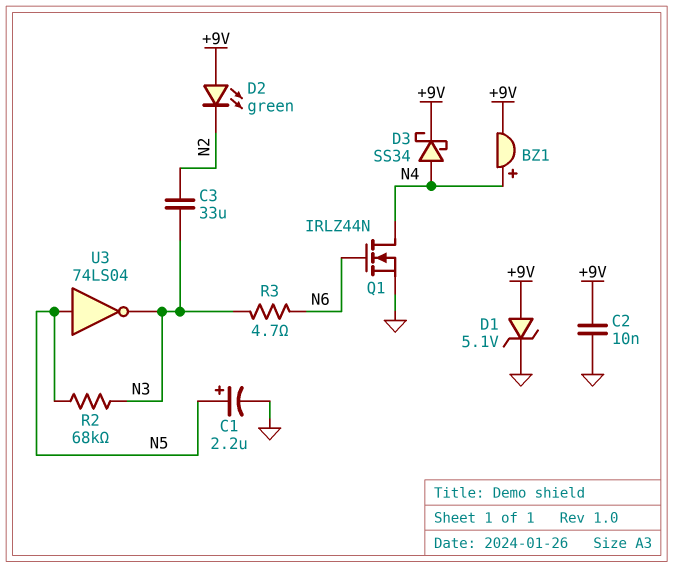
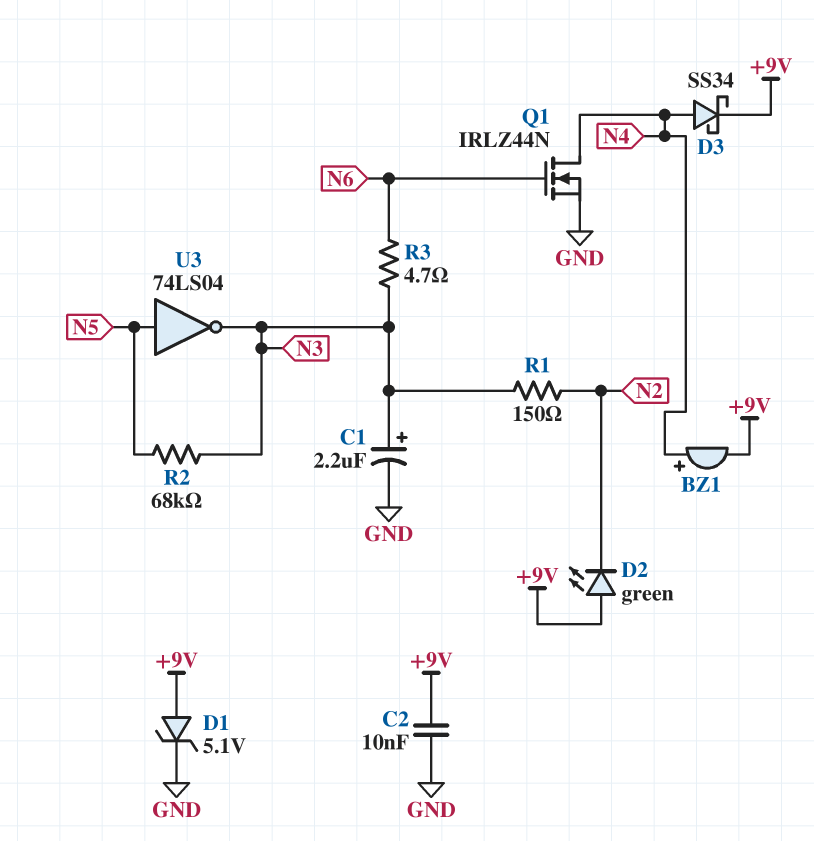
C1: 2.2uF (plus N5, minus GND) -> 2.2uF (plus N3, minus GND)
C3: 33uF (N2, N3) -> none
R1: none -> 150 (N2, N3)

